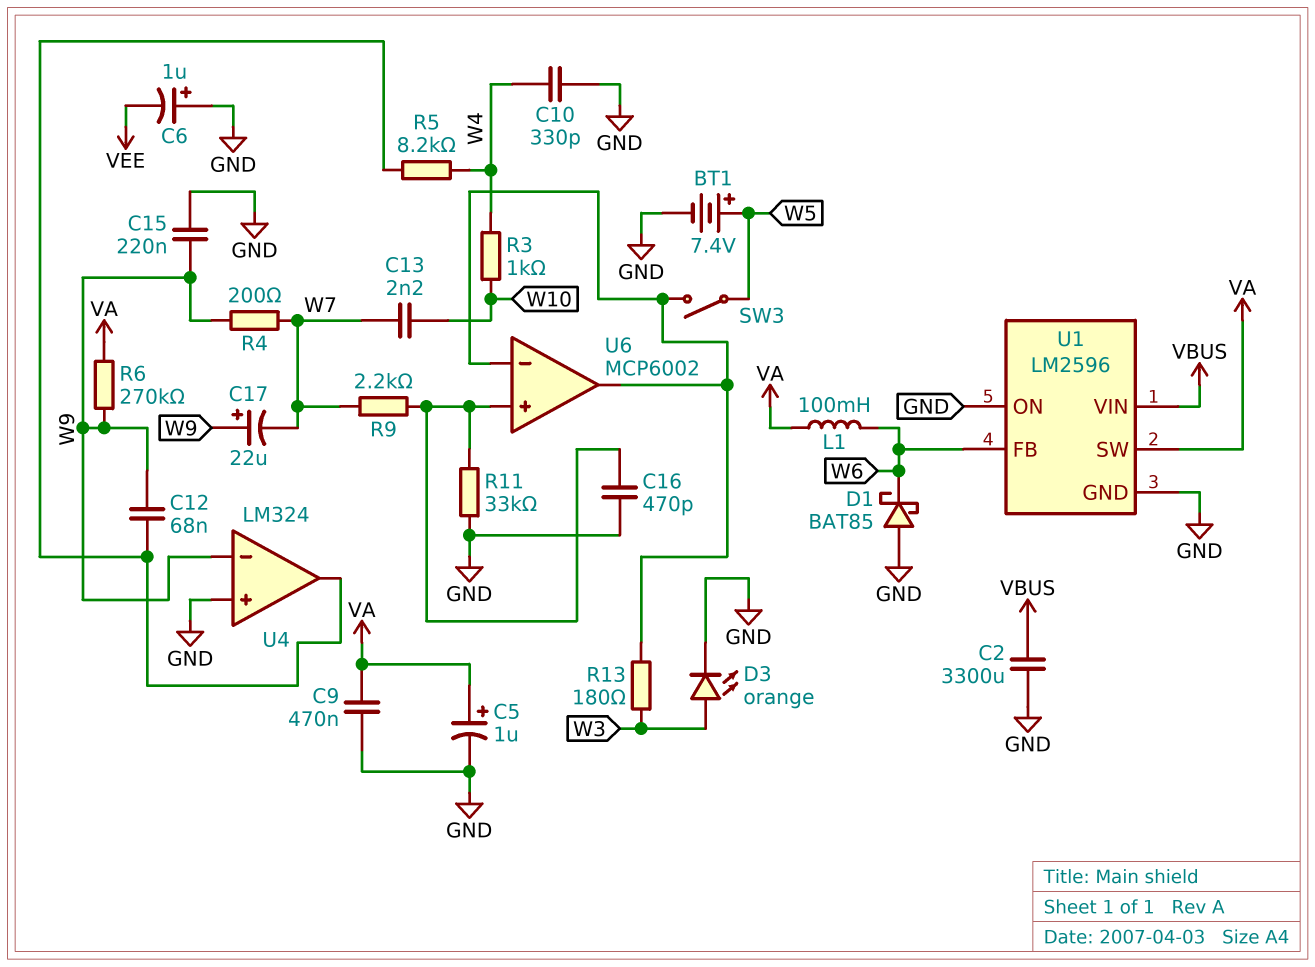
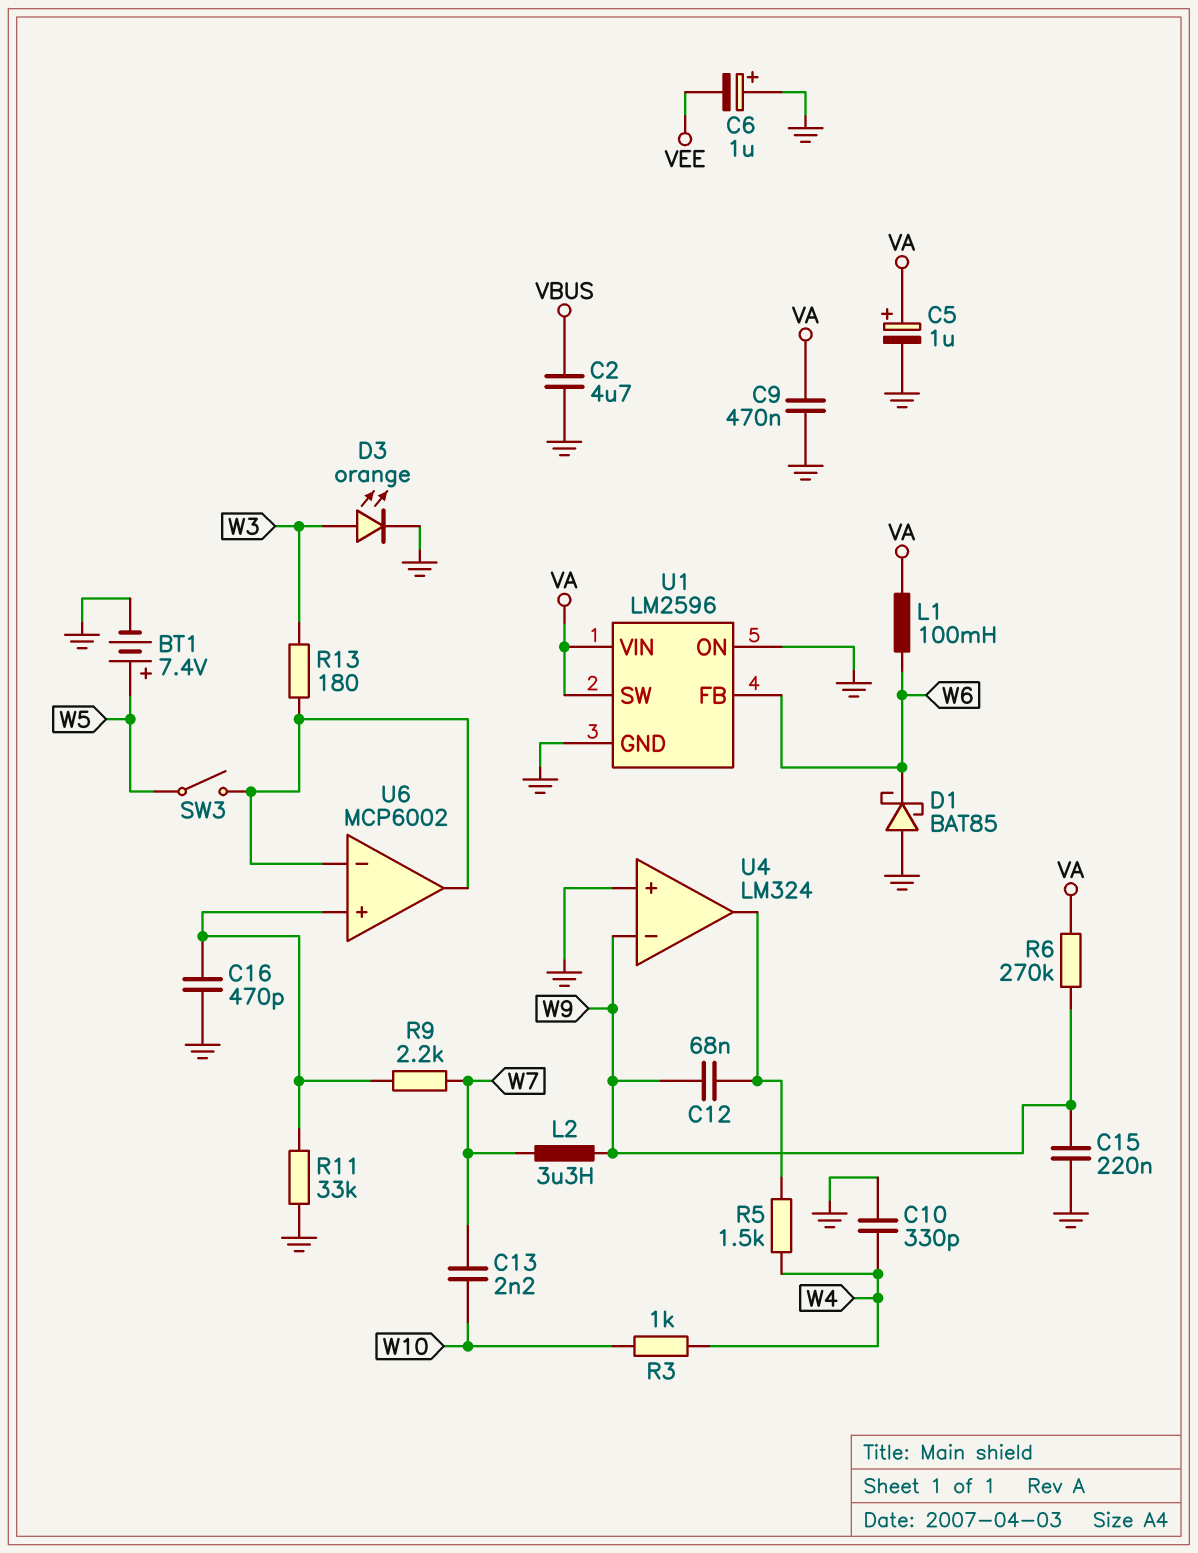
C2: 3300uF (GND, VBUS) -> 4.7uF (GND, VBUS)
C17: 22uF (plus W9, minus W7) -> none
L2: none -> 3.3uH (W7, W9)
R4: 200 (W7, W9) -> none
R5: 8.2k (U4/out, W4) -> 1.5k (U4/out, W4)
U1 pin VIN: VBUS -> VA

